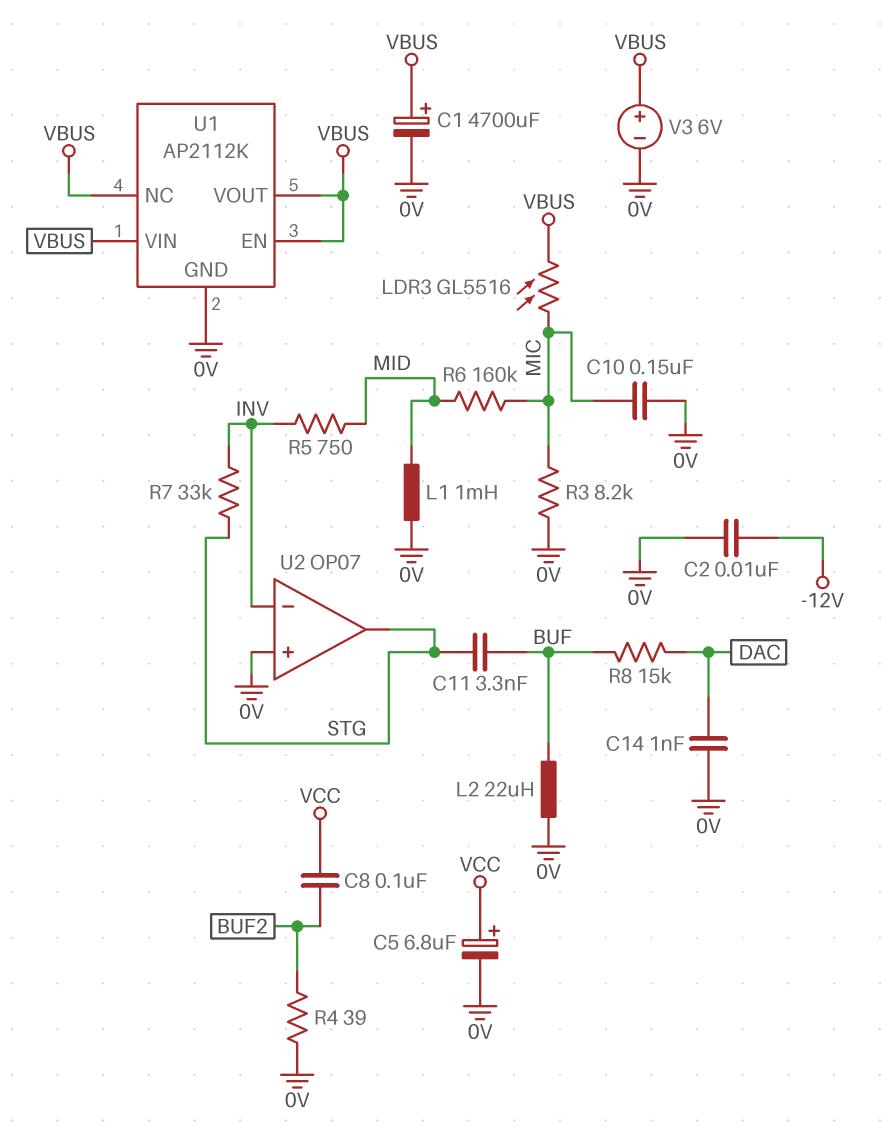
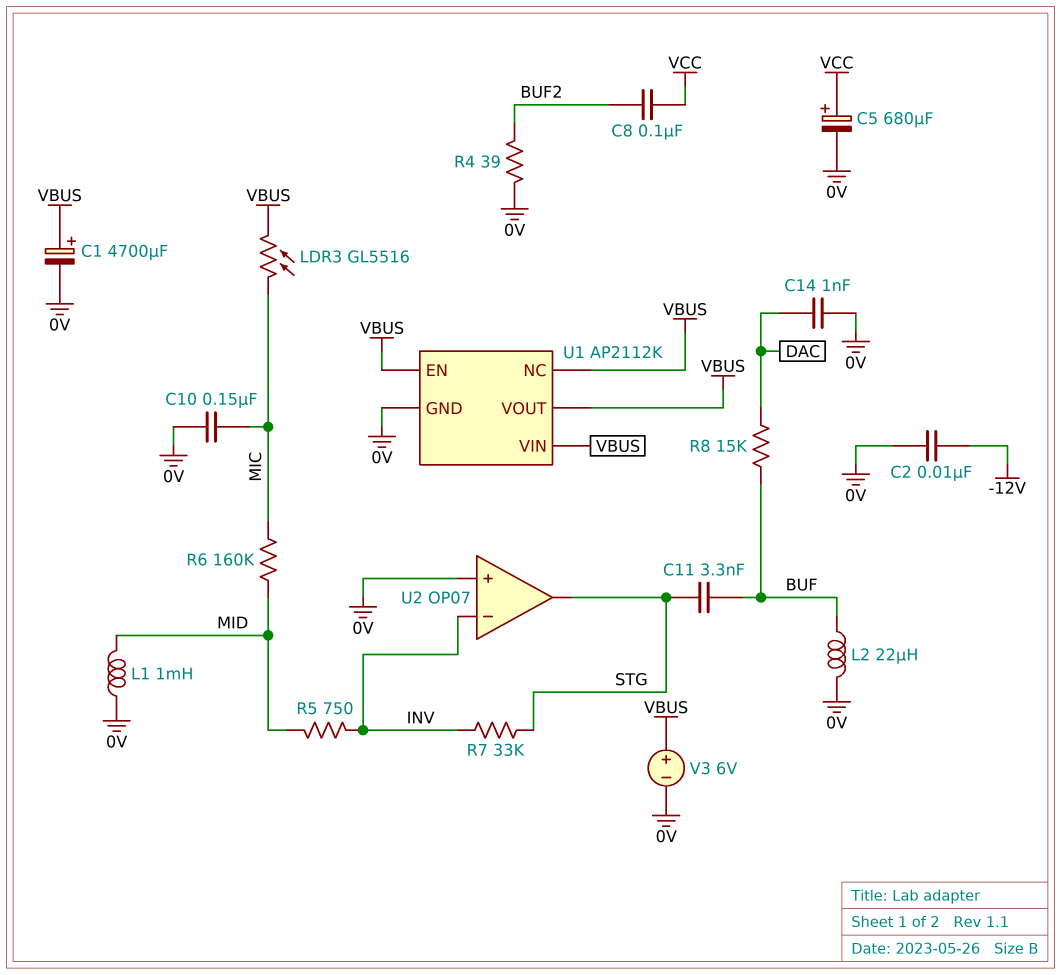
C5: 6.8uF (plus VCC, minus 0V) -> 680uF (plus VCC, minus 0V)
R3: 8.2k (0V, MIC) -> none

